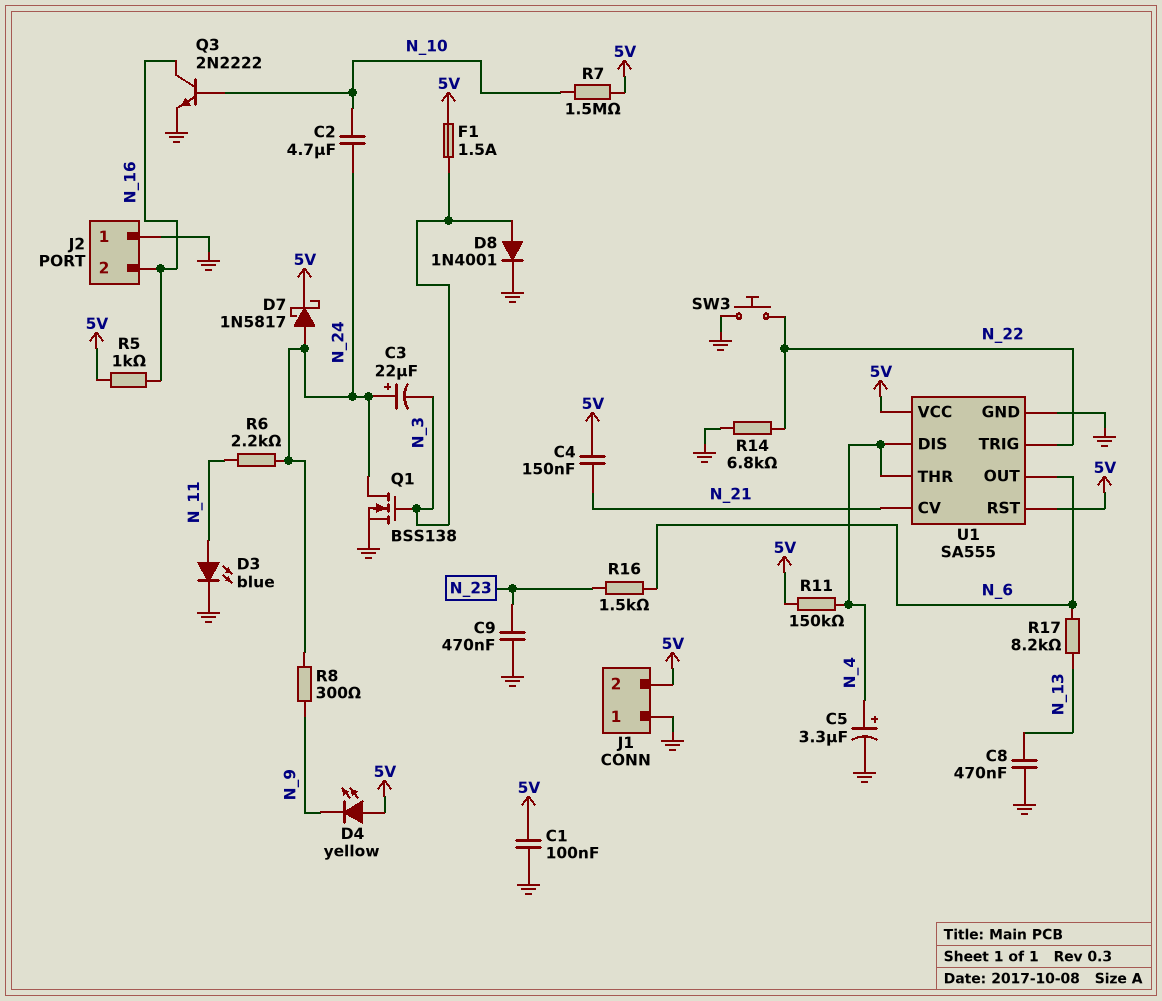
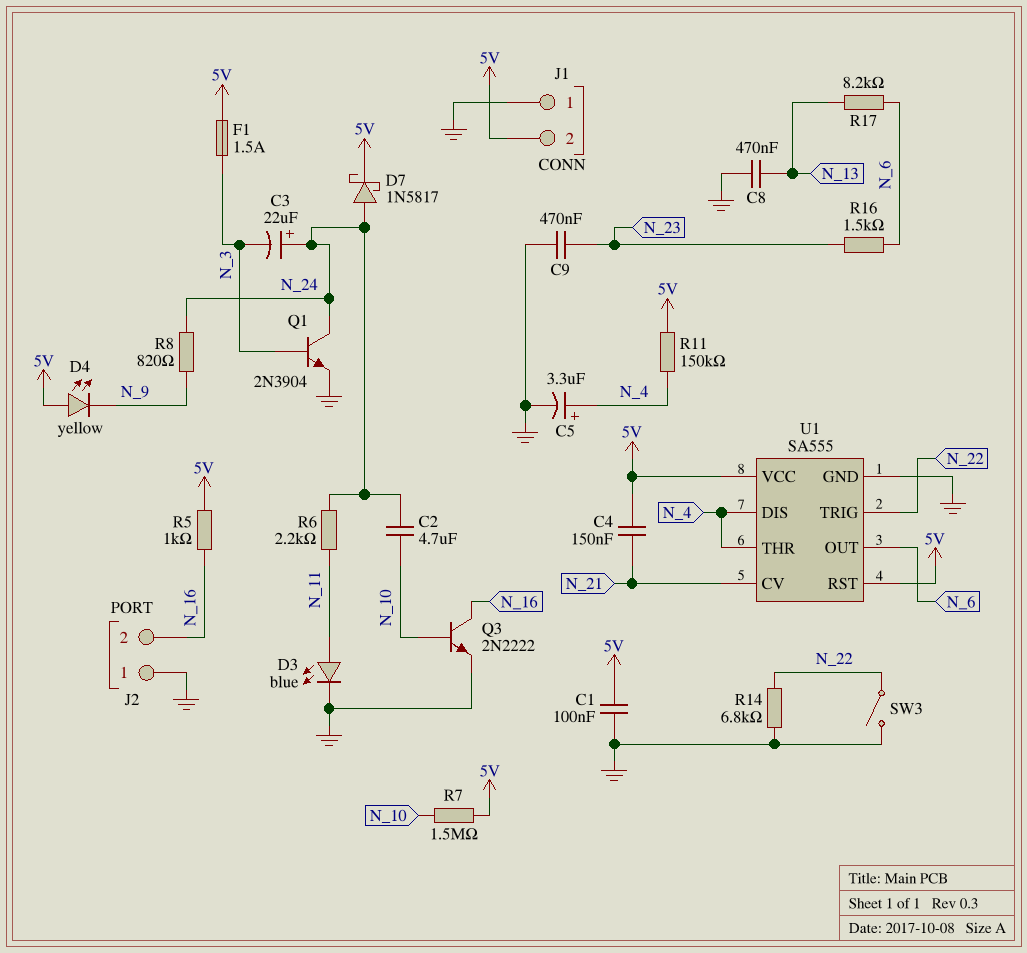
D8: diode 1N4001 (A N_3, K GND) -> none
Q1: NMOS BSS138 (G N_3, D N_24, S GND) -> NPN 2N3904 (B N_3, C N_24, E GND)
R8: 300 (N_9, N_24) -> 820 (N_9, N_24)
SW3: button (GND, N_22) -> switch (GND, N_22)

